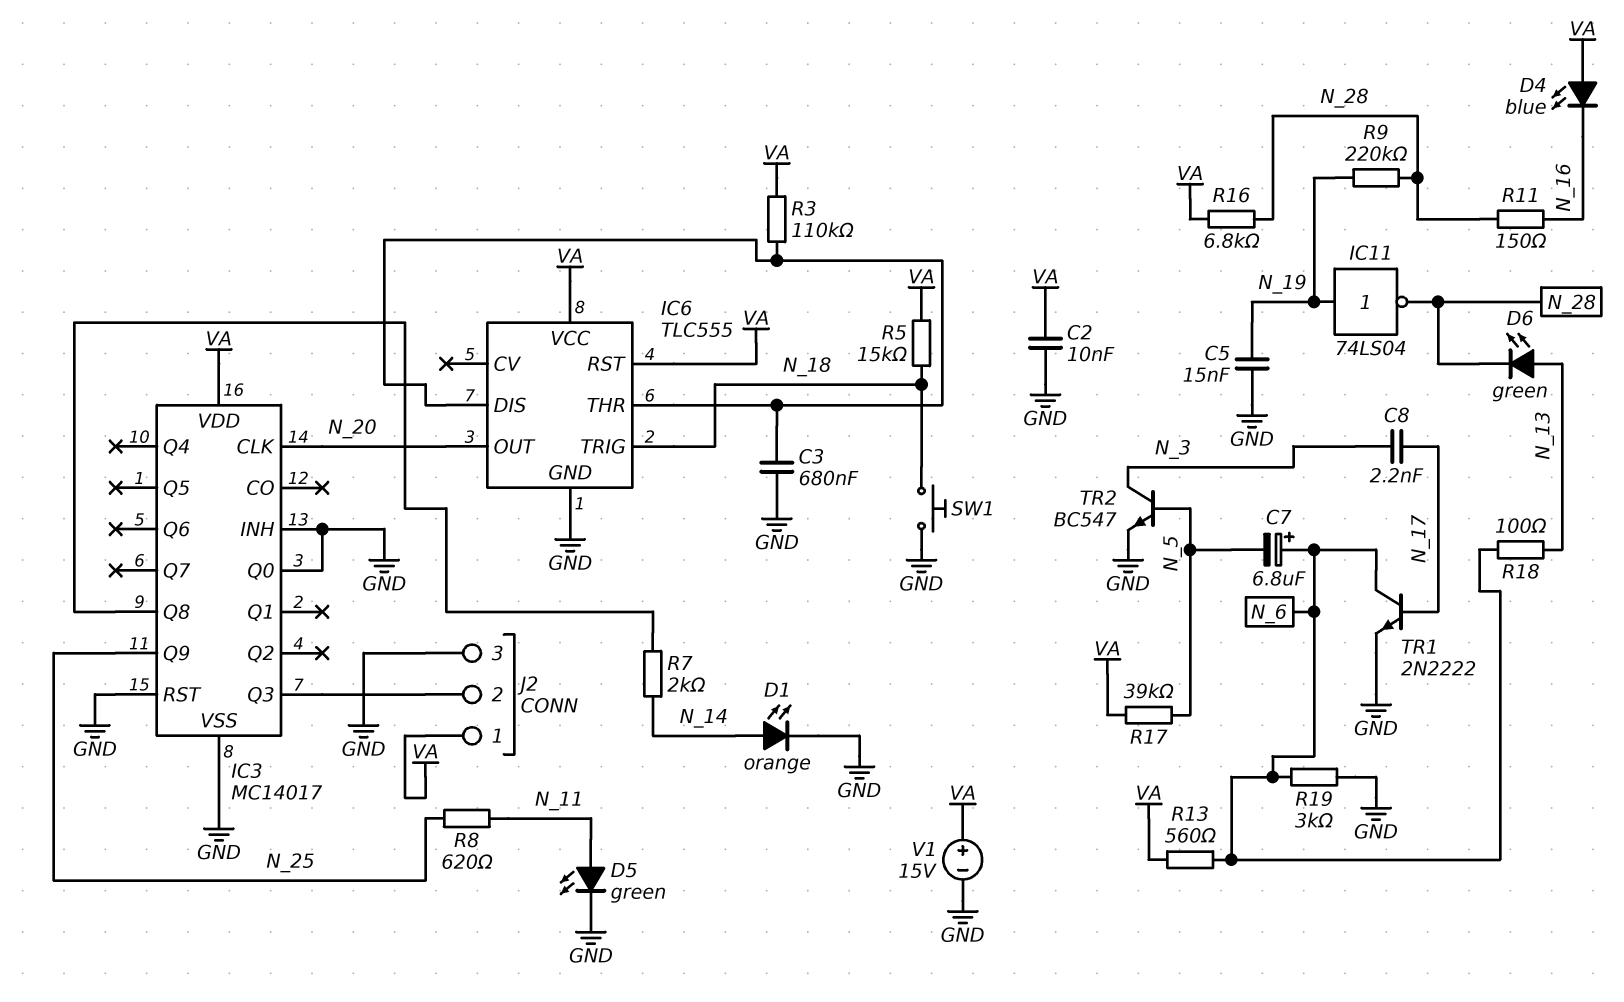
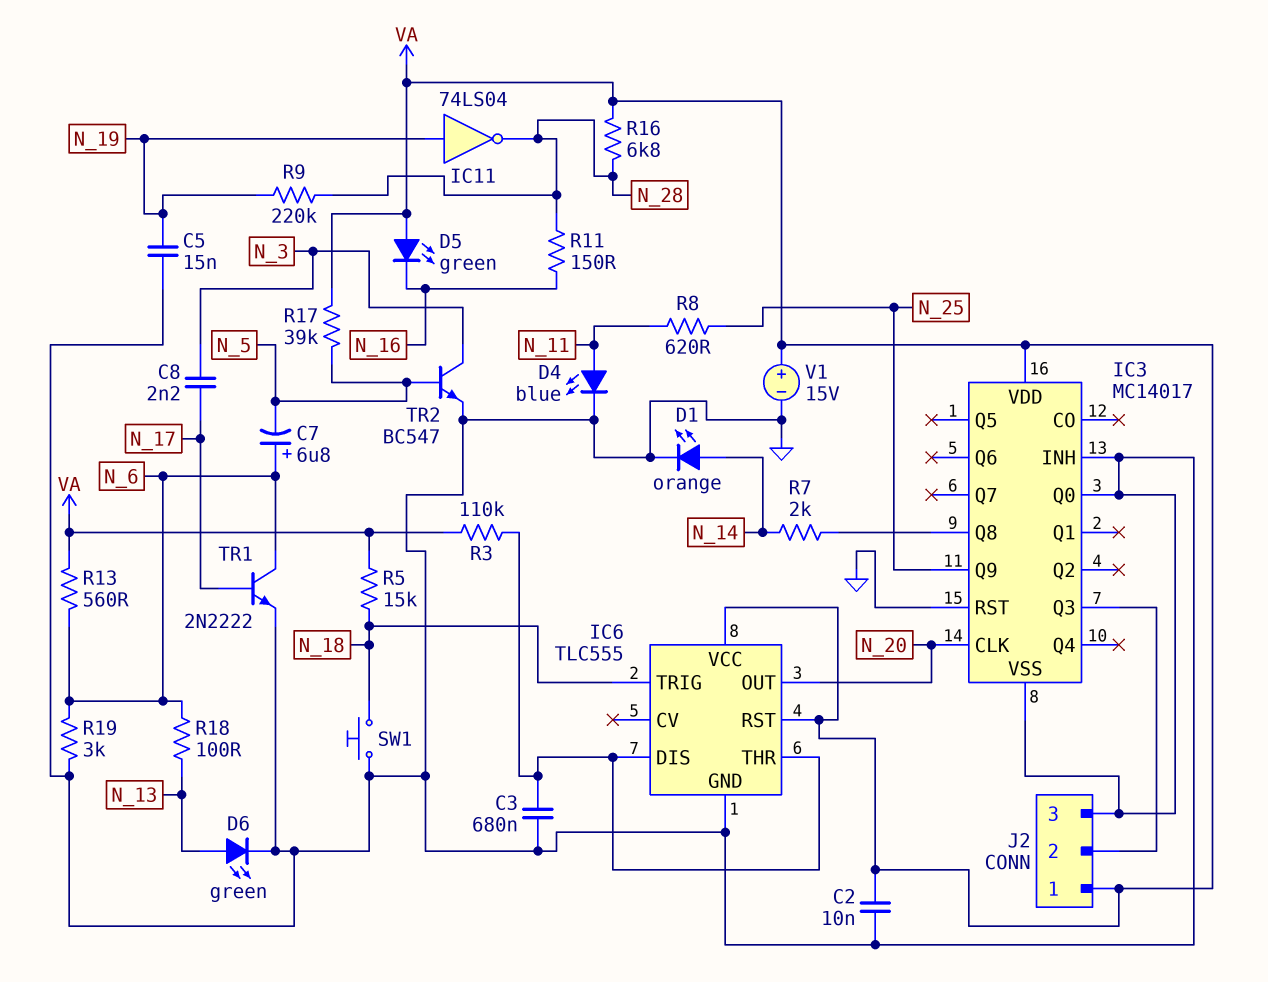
D4: LED blue (A VA, K N_16) -> LED blue (A N_11, K GND)
D5: LED green (A N_11, K GND) -> LED green (A VA, K N_16)
D6: LED green (A N_13, K N_28) -> LED green (A N_13, K GND)

